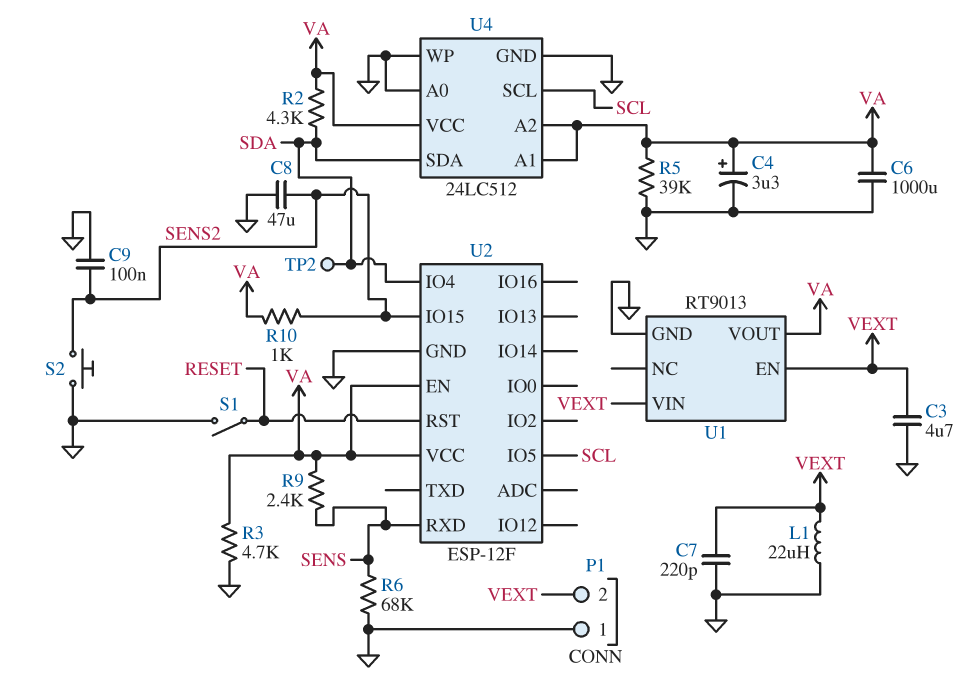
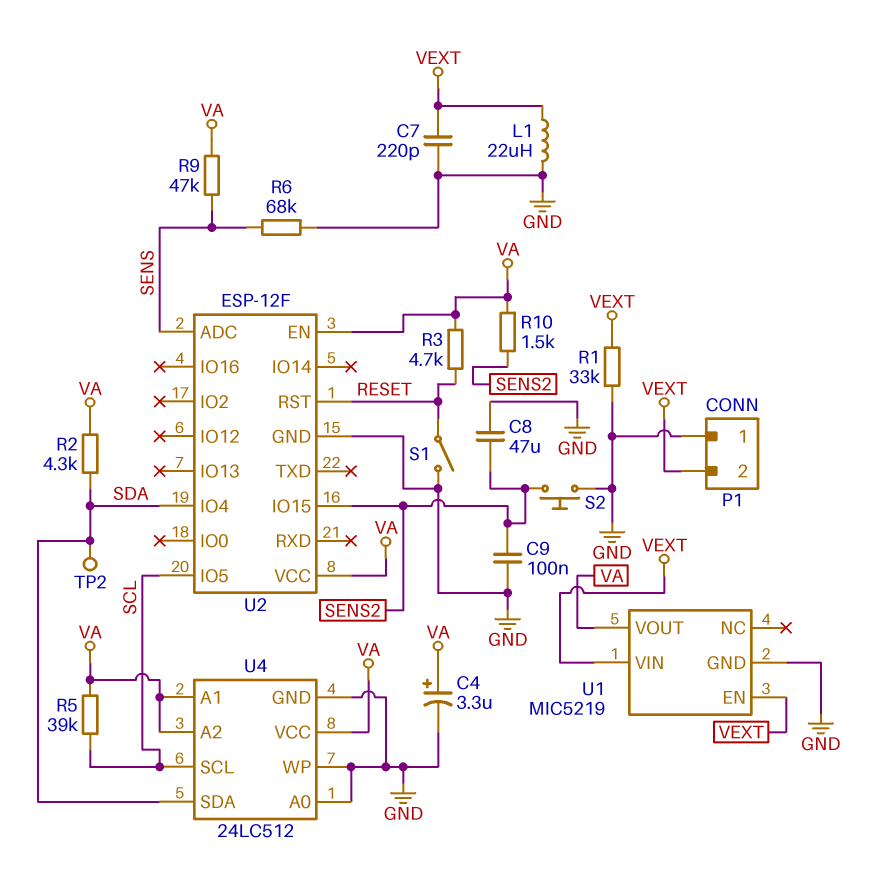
C3: 4.7uF (GND, VEXT) -> none
C6: 1000uF (GND, VA) -> none
R1: none -> 33k (GND, VEXT)
R3: 4.7k (GND, VA) -> 4.7k (RESET, VA)
R5: 39k (GND, VA) -> 39k (SCL, VA)
R9: 2.4k (SENS, VA) -> 47k (SENS, VA)
R10: 1k (SENS2, VA) -> 1.5k (SENS2, VA)
U1: RT9013 -> MIC5219
U2 pin ADC: none -> SENS
U2 pin RXD: SENS -> none

